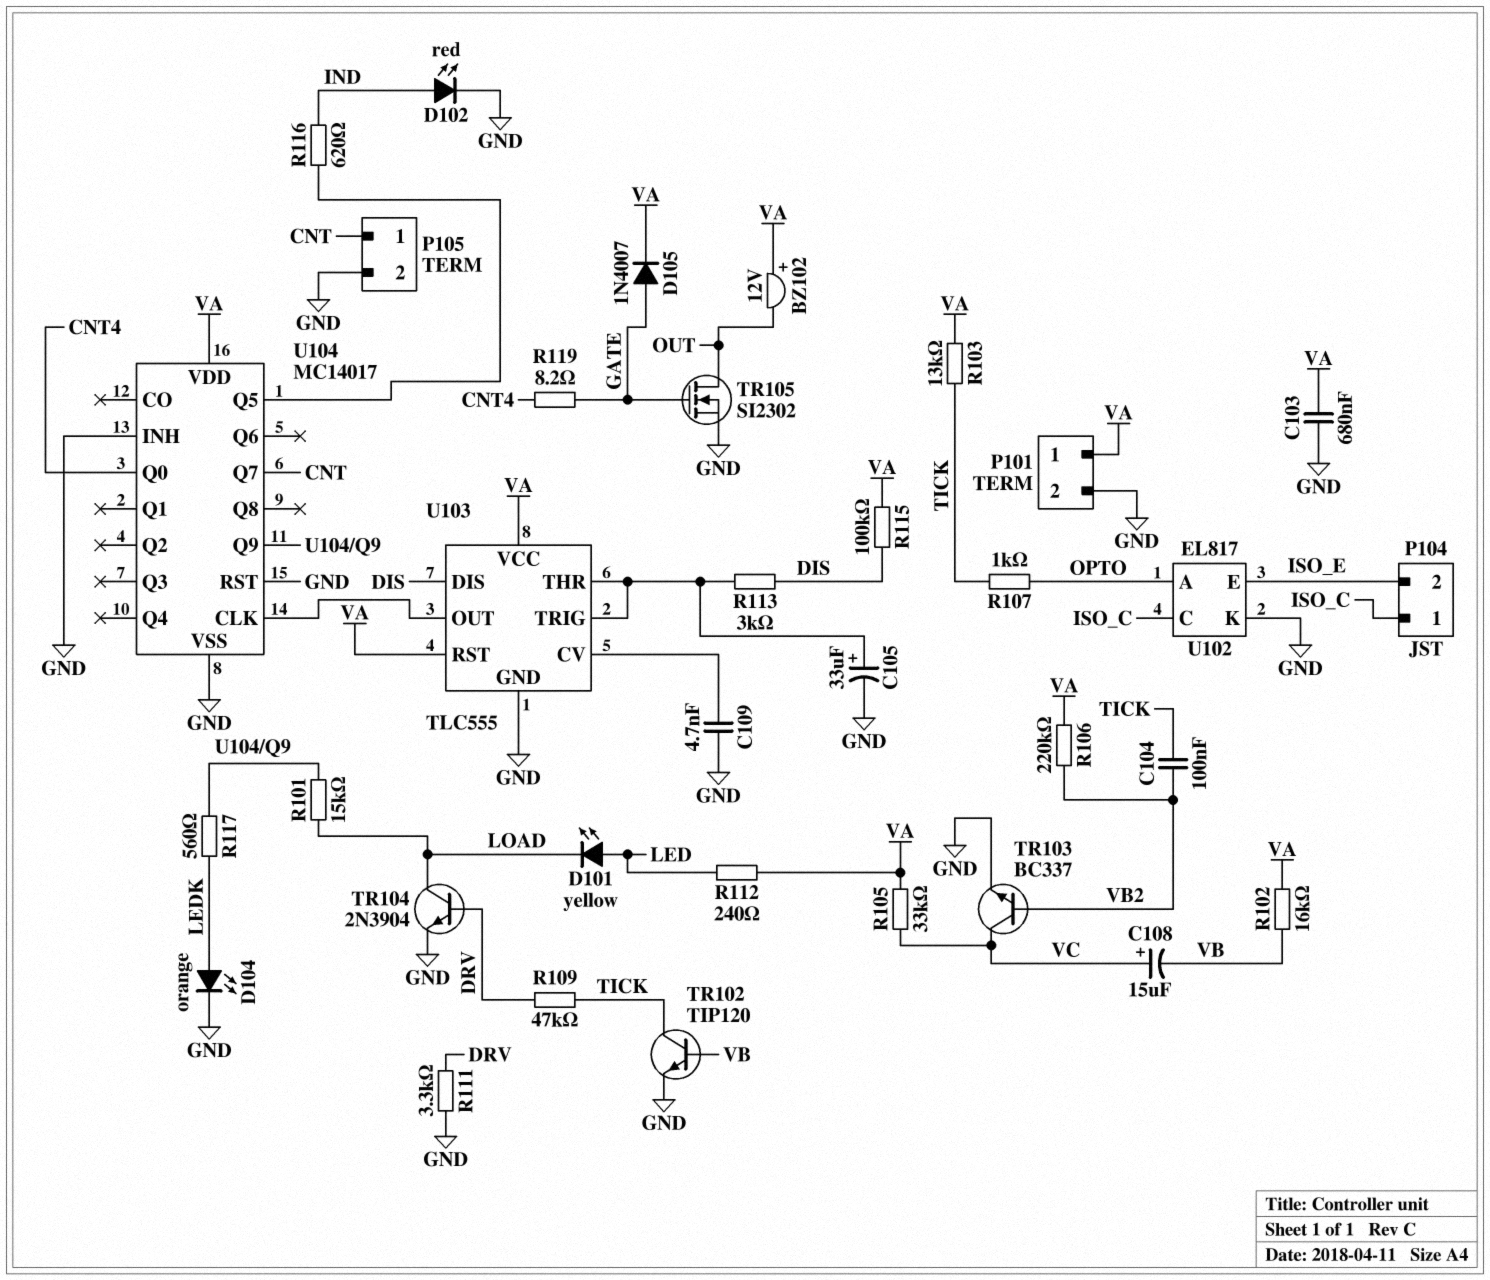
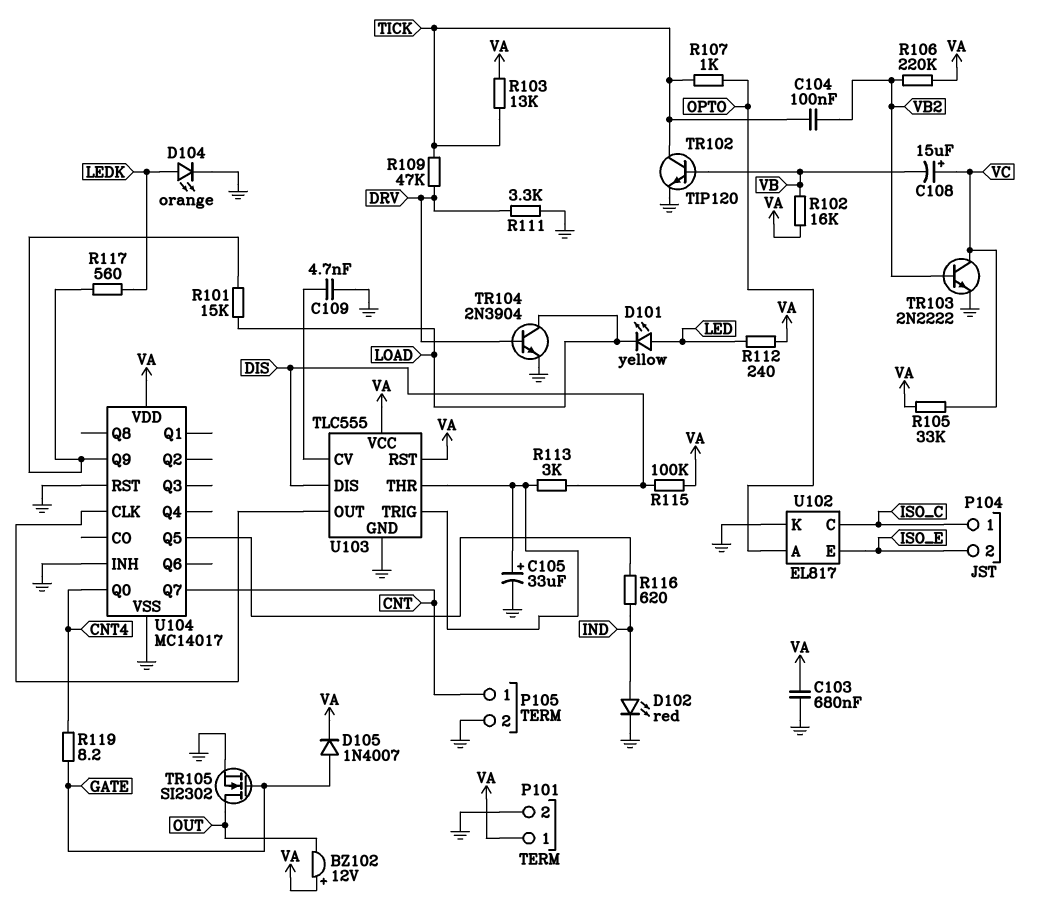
TR103: NPN BC337 (B VB2, C VC, E GND) -> NPN 2N2222 (B VB2, C VC, E GND)

